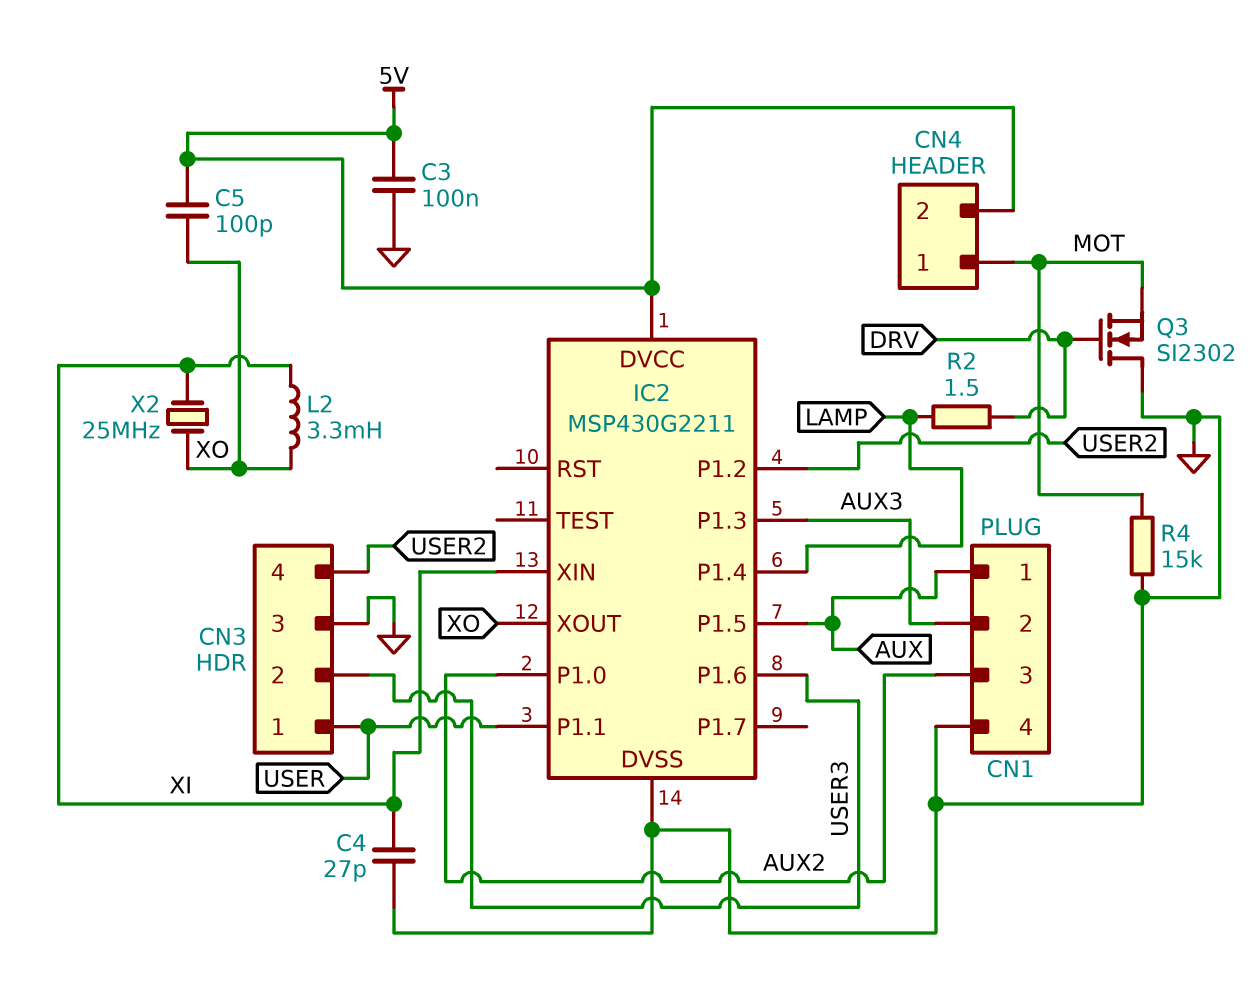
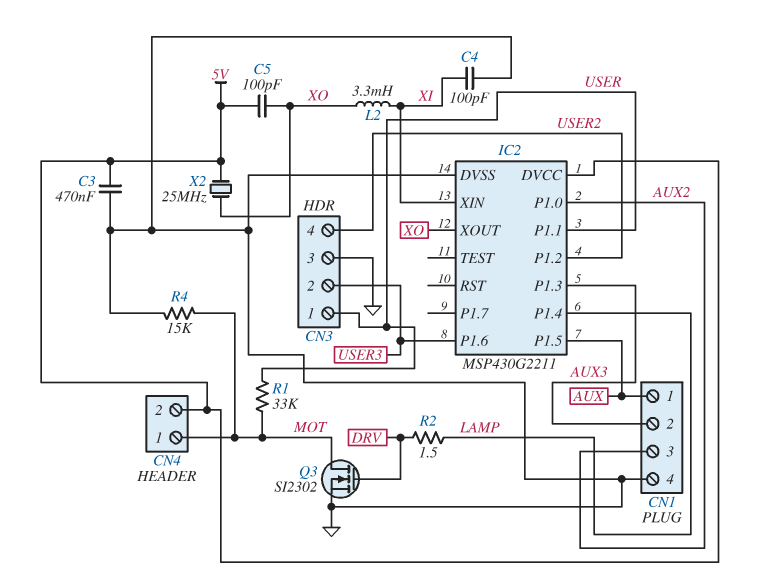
C3: 100nF (5V, GND) -> 470nF (5V, GND)
C4: 27pF (GND, XI) -> 100pF (GND, XI)
Q3: NMOS SI2302 (G DRV, D GND, S MOT) -> NMOS SI2302 (G DRV, D MOT, S GND)
R1: none -> 33k (MOT, USER)
X2: 25MHz (XI, XO) -> 25MHz (5V, XO)

